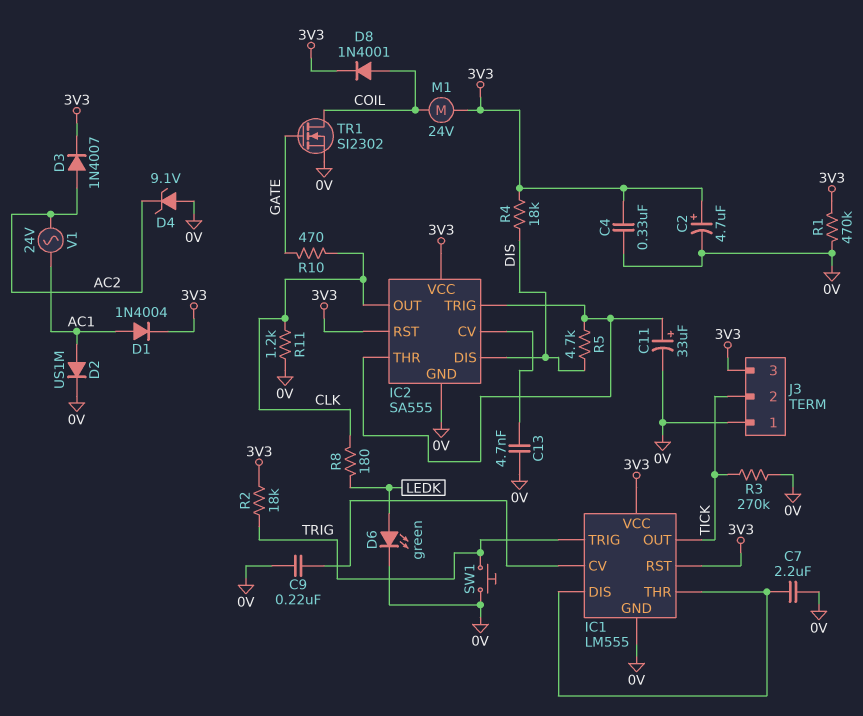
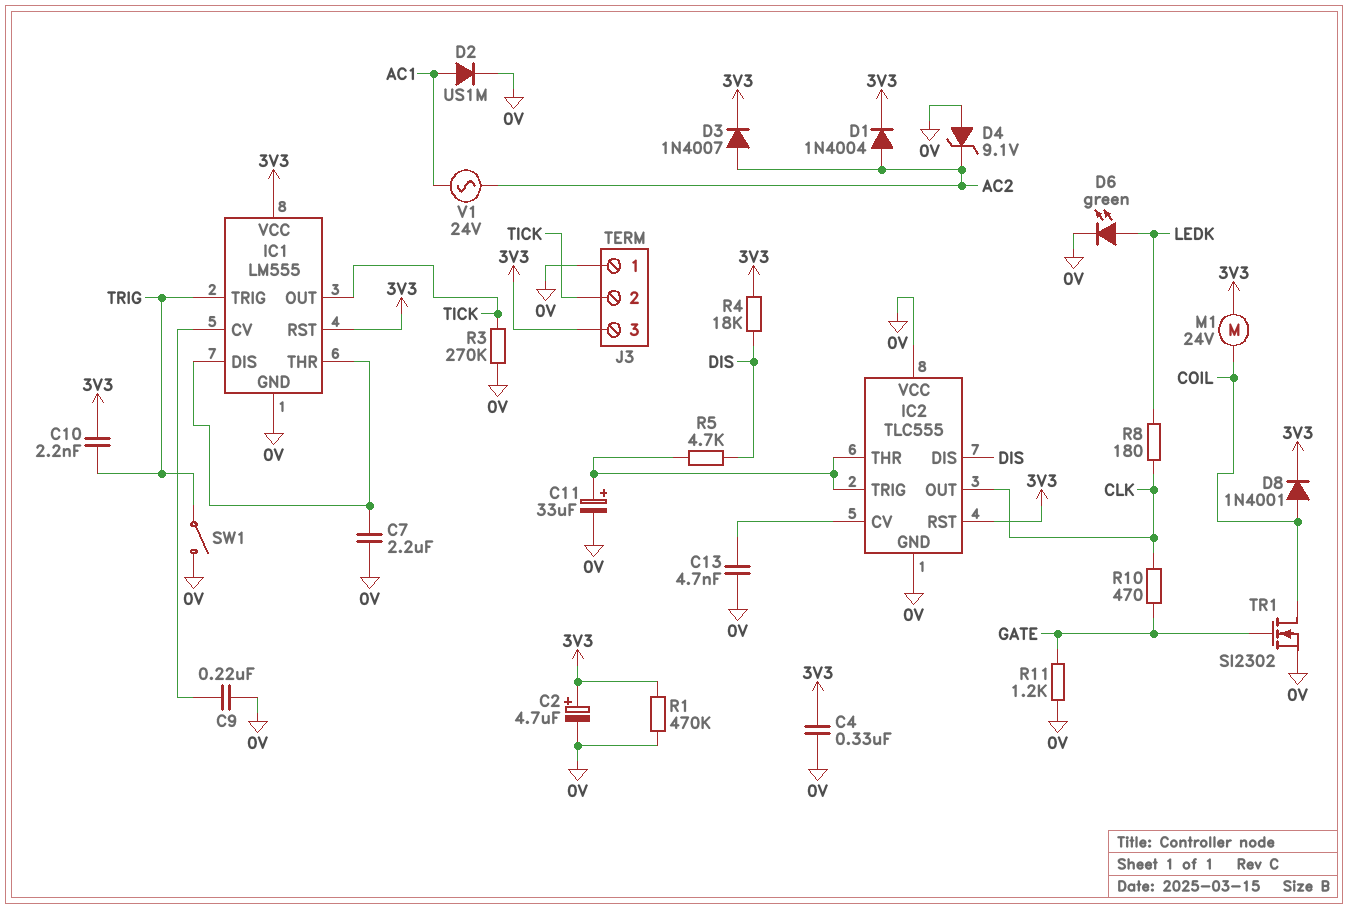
C10: none -> 2.2nF (3V3, TRIG)
D1: diode 1N4004 (A AC1, K 3V3) -> diode 1N4004 (A AC2, K 3V3)
IC2: SA555 -> TLC555
IC2 pin VCC: 3V3 -> 0V
R2: 18k (3V3, TRIG) -> none
R11: 1.2k (0V, CLK) -> 1.2k (0V, GATE)
SW1: button (0V, TRIG) -> switch (0V, TRIG)

